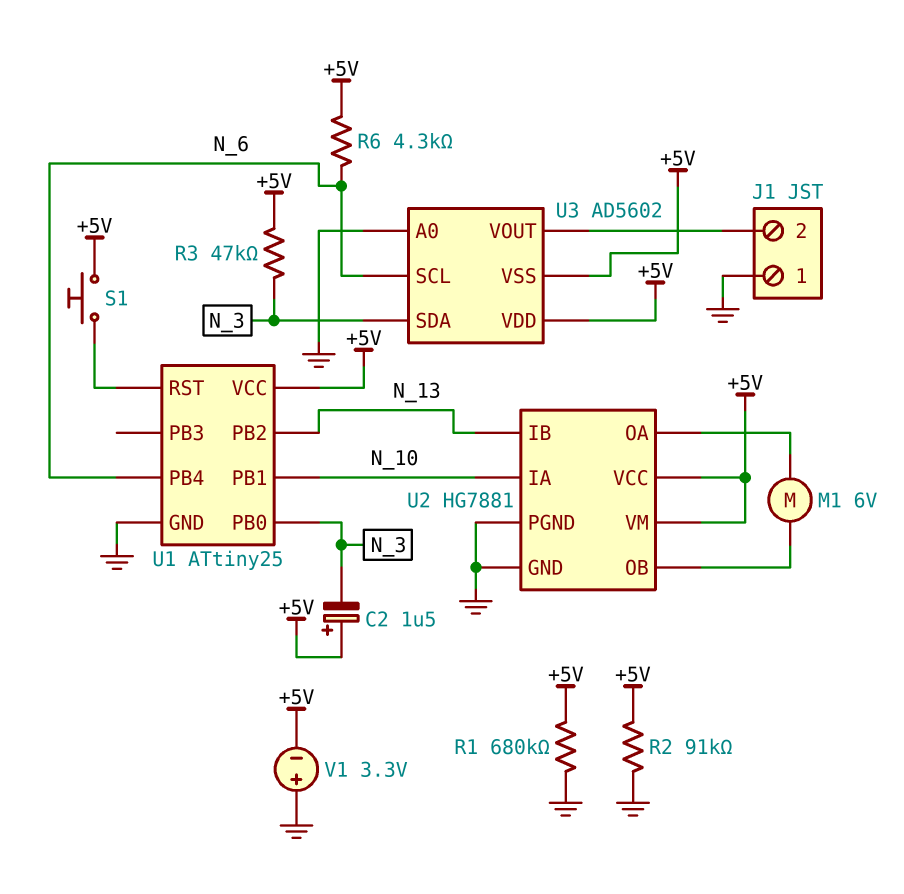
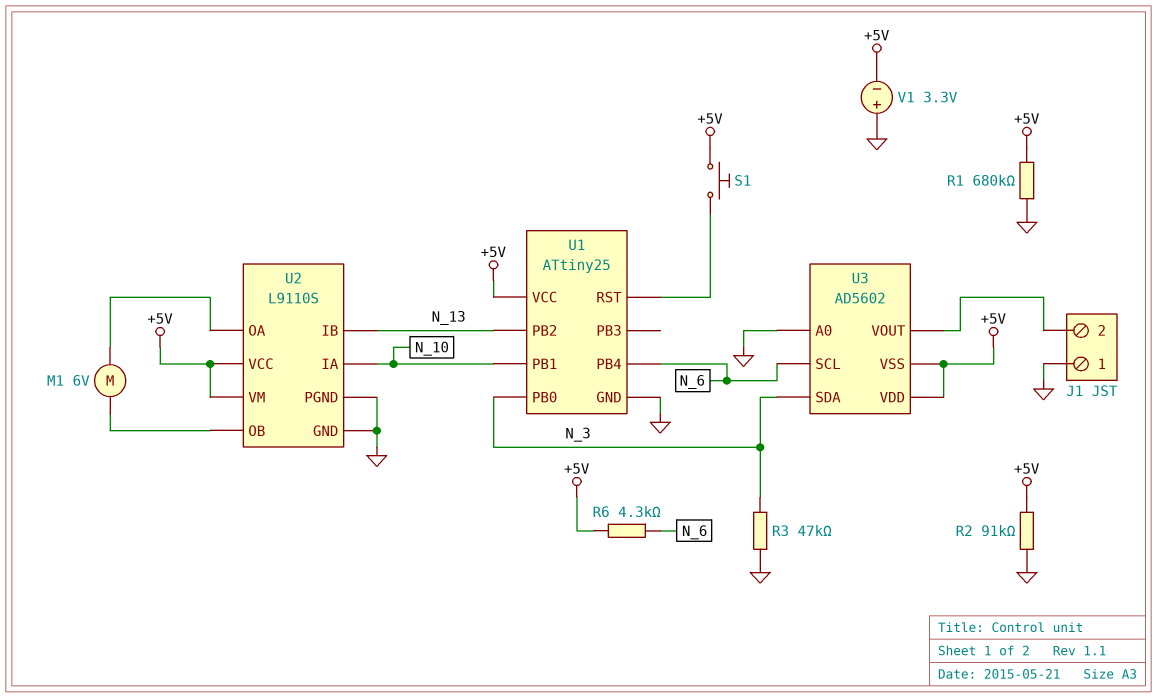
C2: 1.5uF (plus +5V, minus N_3) -> none
R3: 47k (+5V, N_3) -> 47k (GND, N_3)
U2: HG7881 -> L9110S

